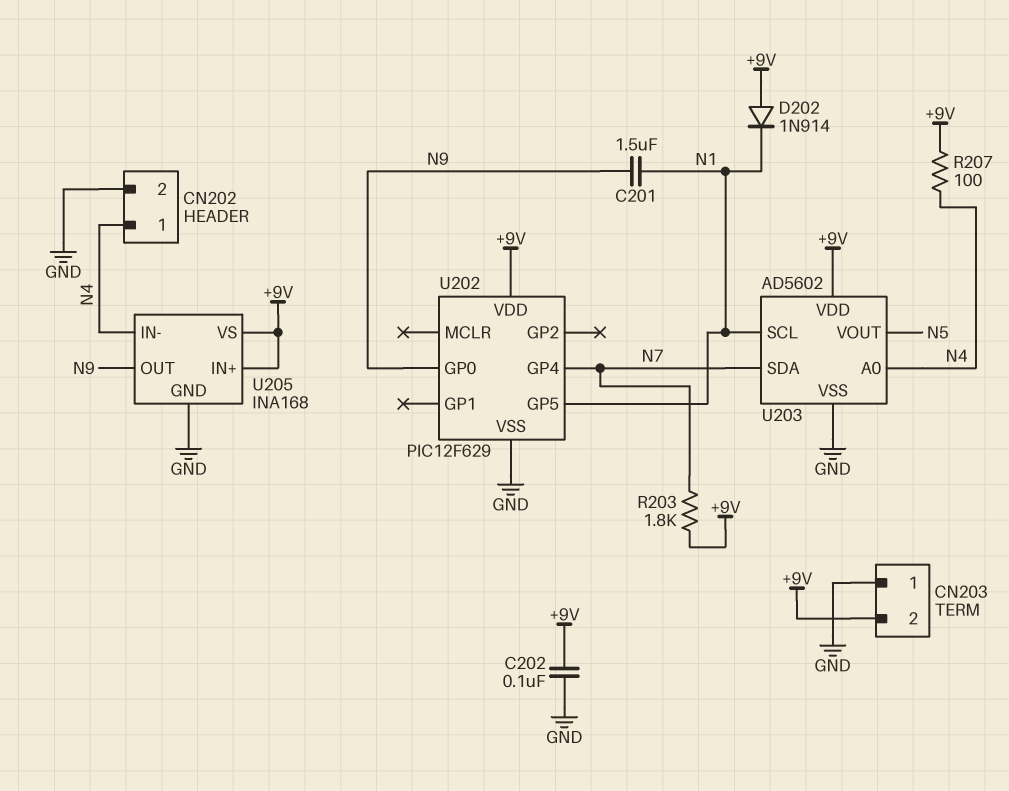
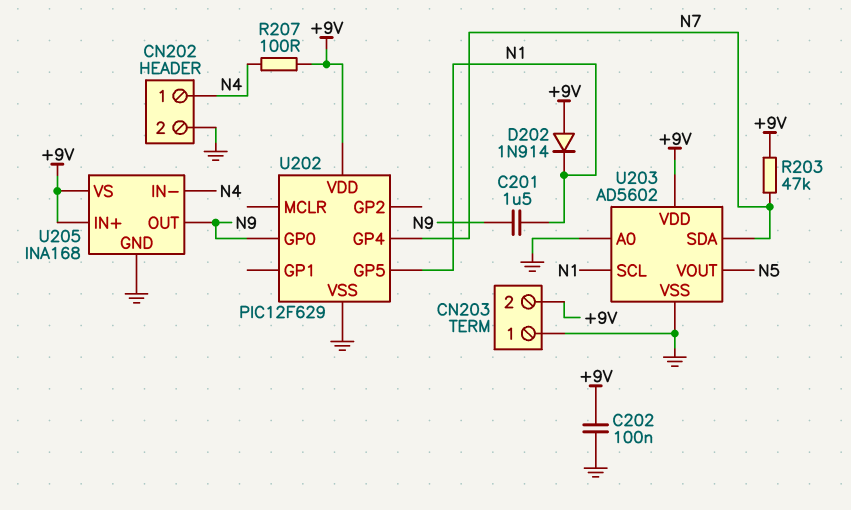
R203: 1.8k (+9V, N7) -> 47k (+9V, N7)
U203 pin A0: N4 -> GND

